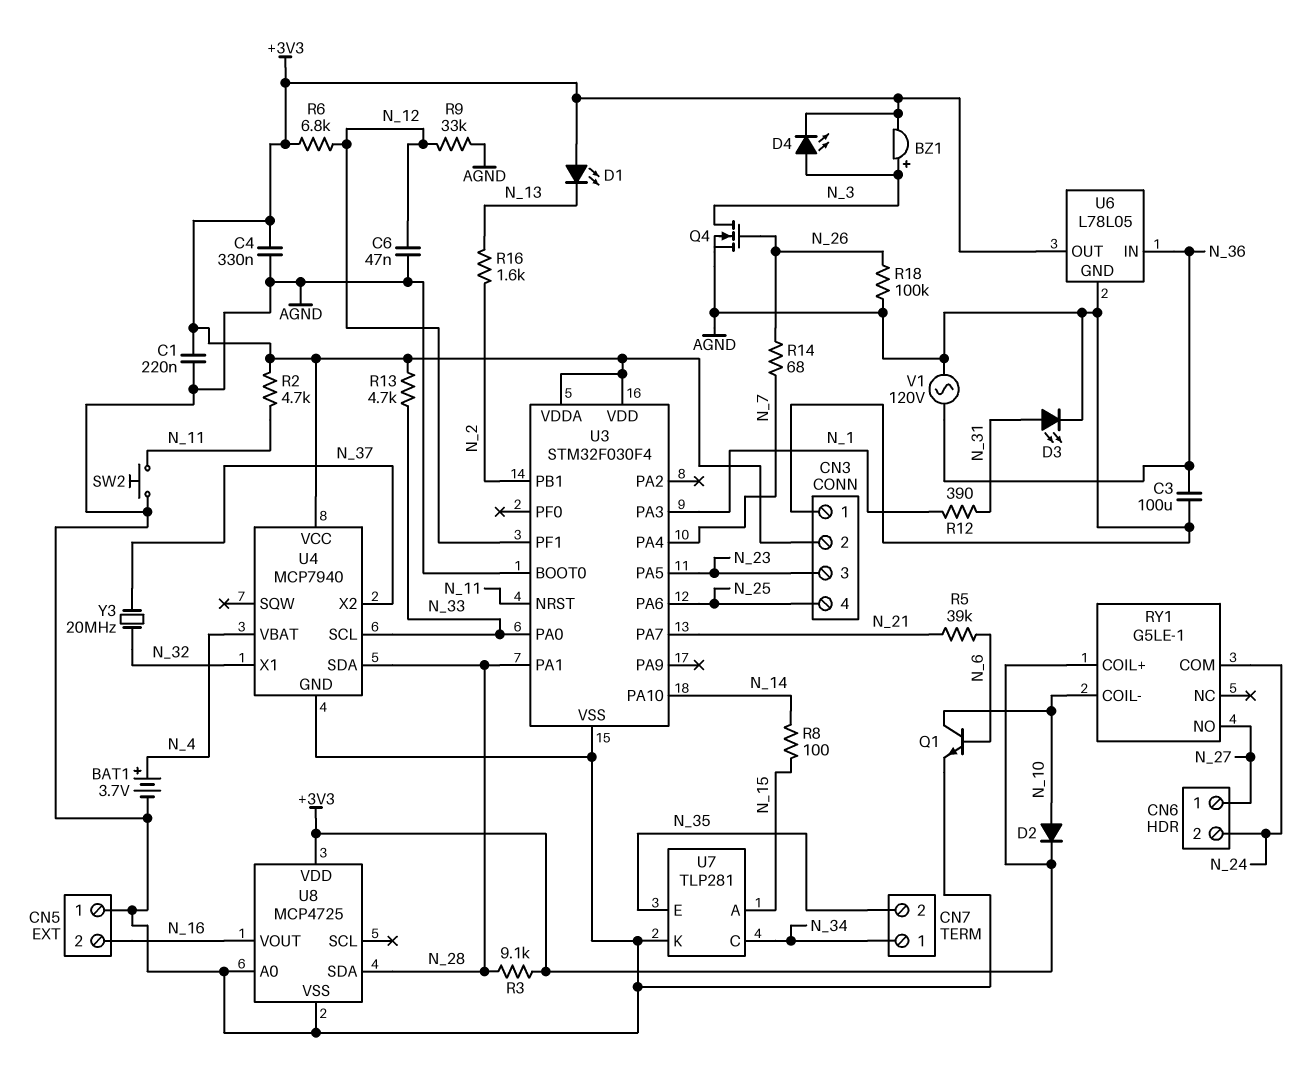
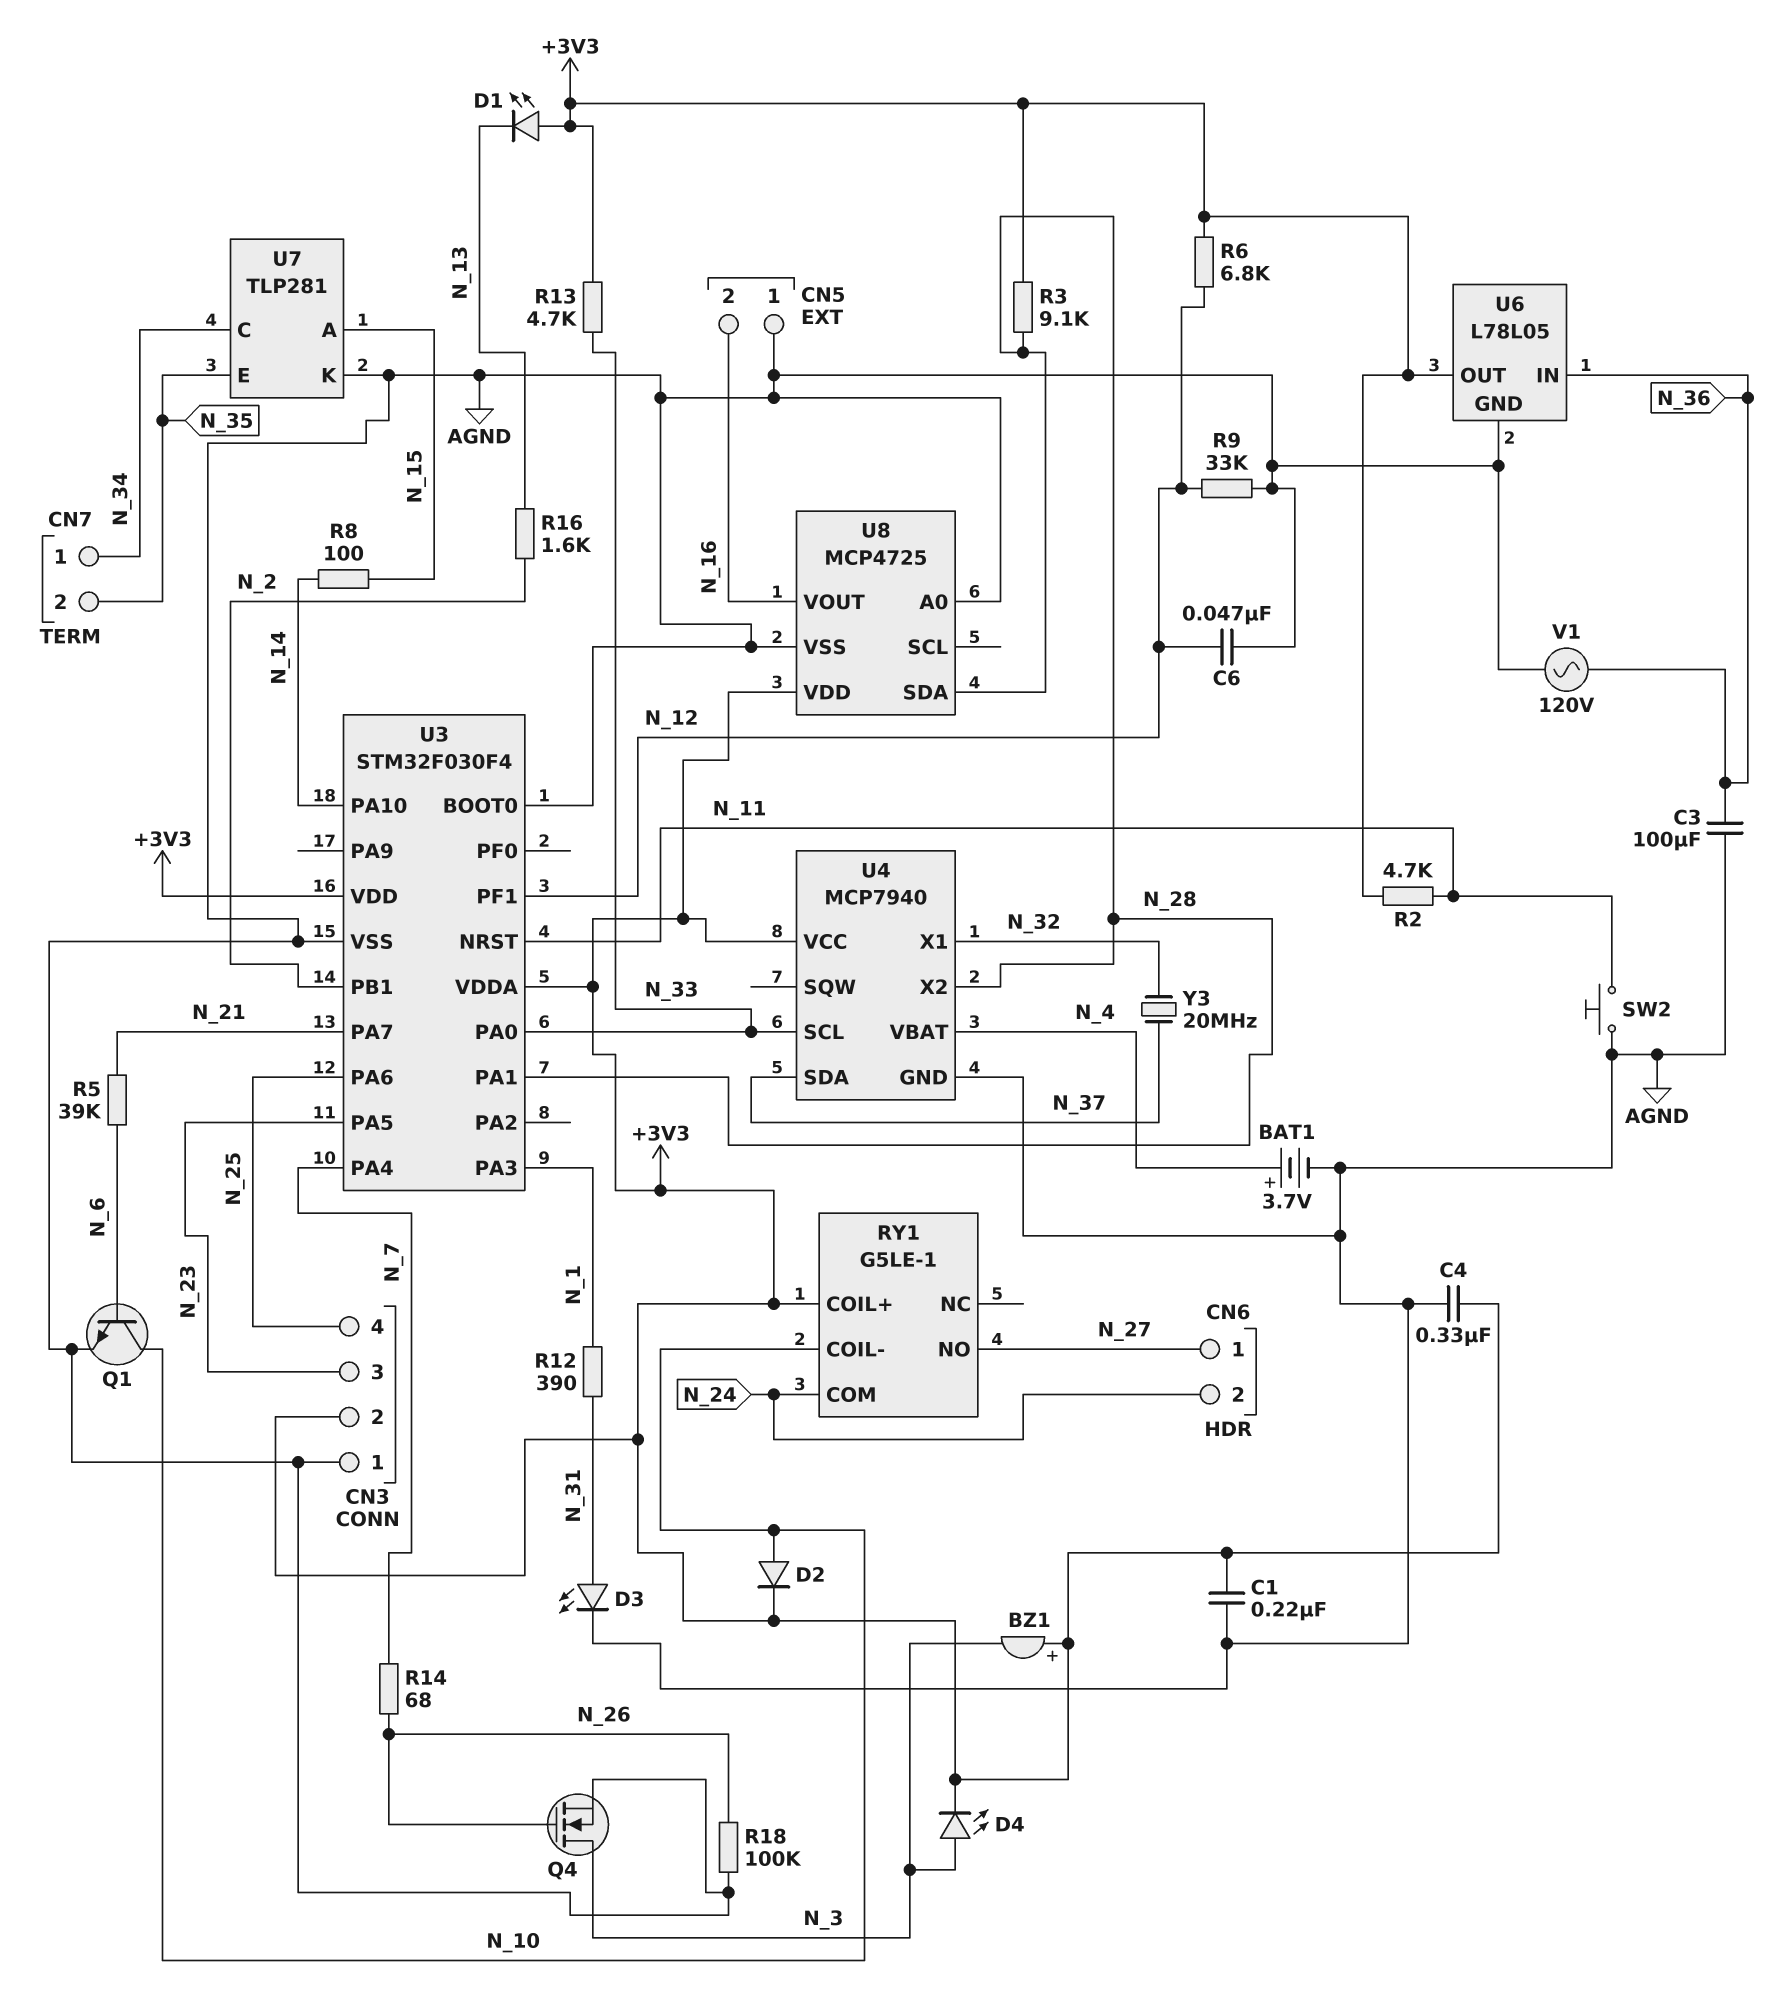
BZ1: buzzer (plus N_3, minus +3V3) -> buzzer (plus +3V3, minus N_3)
U4 pin SDA: N_28 -> N_37
U4 pin X2: N_37 -> N_28

